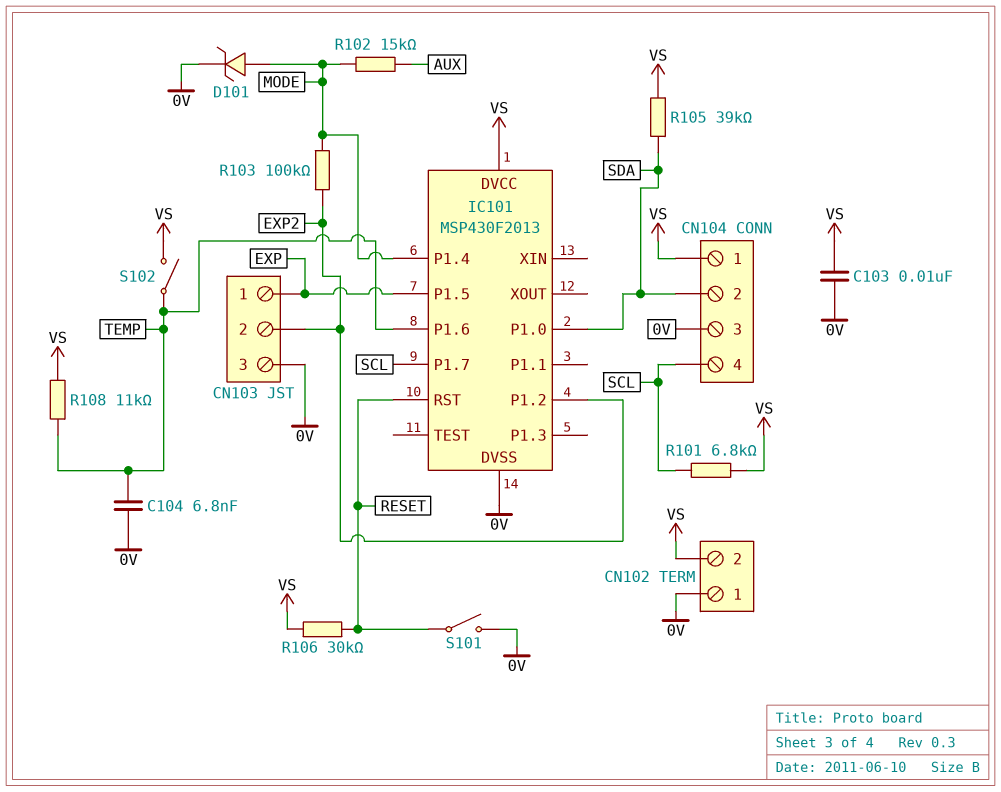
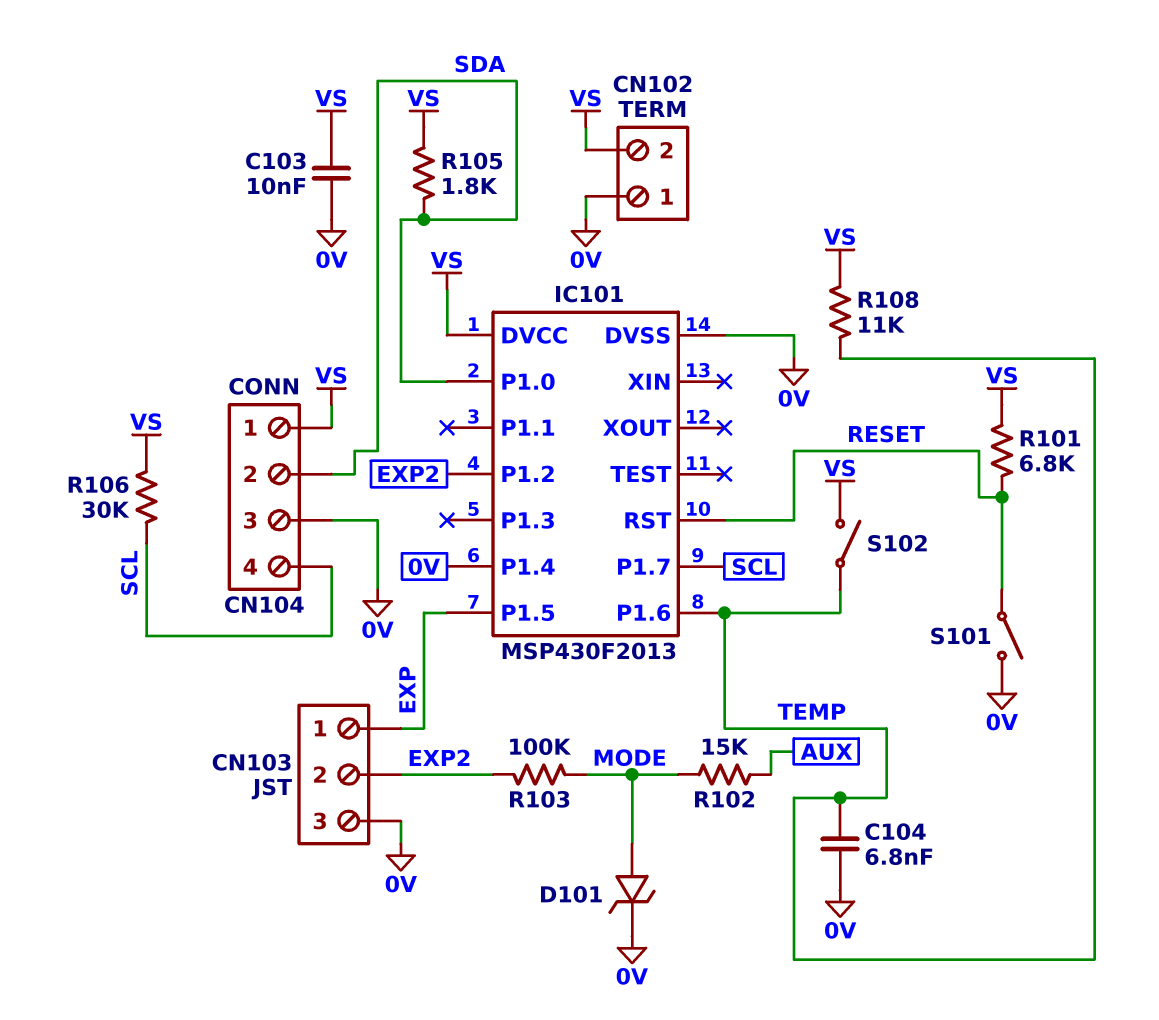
IC101 pin P1.4: MODE -> 0V
R101: 6.8k (SCL, VS) -> 6.8k (RESET, VS)
R105: 39k (SDA, VS) -> 1.8k (SDA, VS)
R106: 30k (RESET, VS) -> 30k (SCL, VS)

